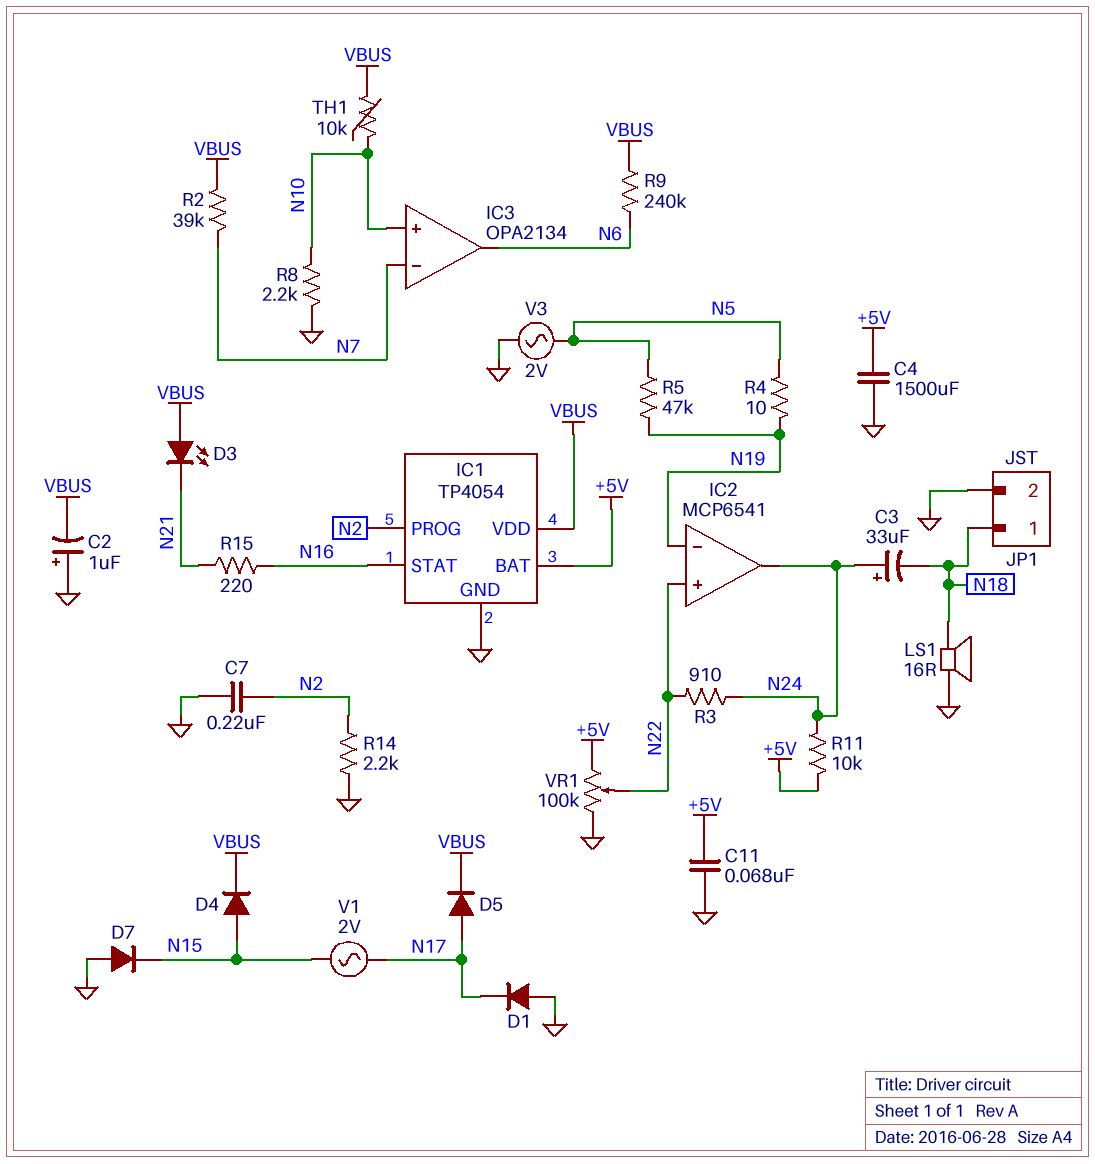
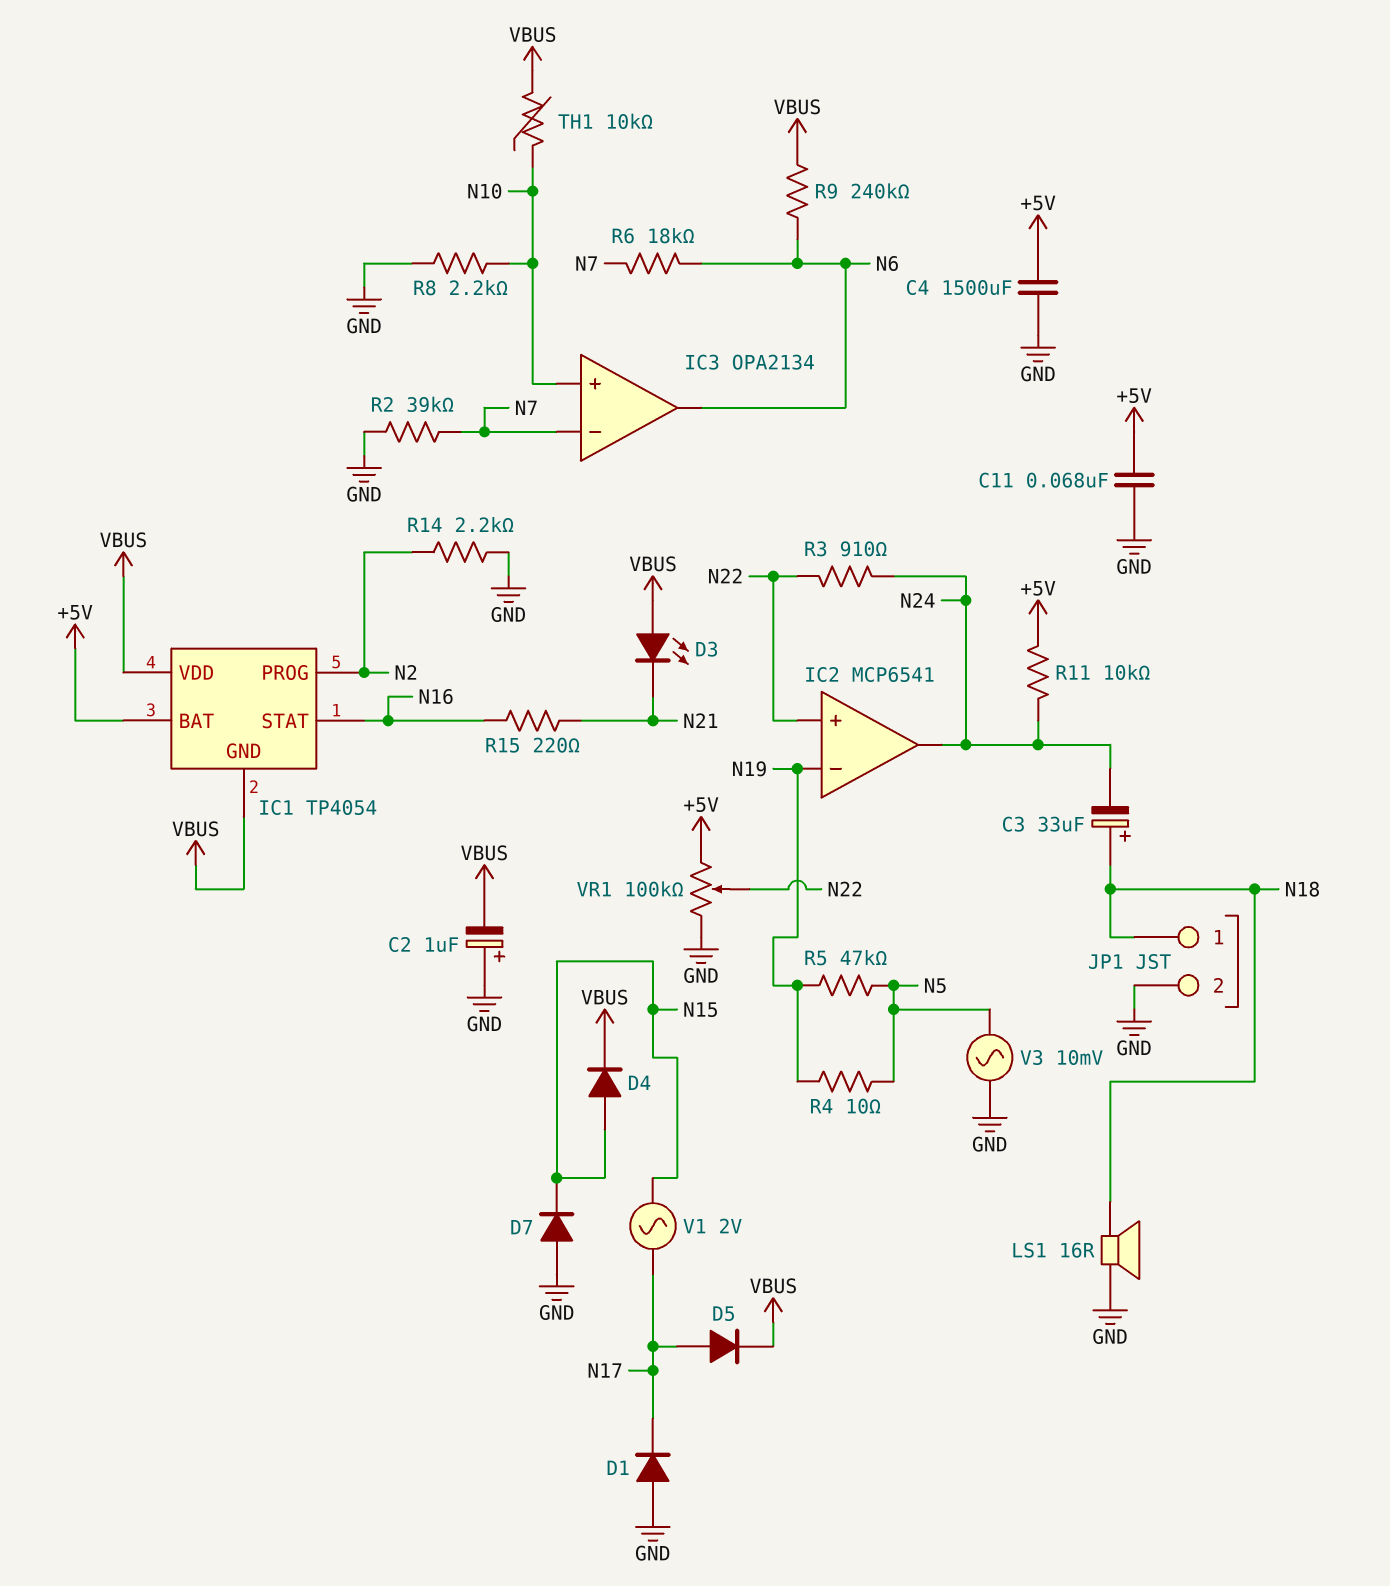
C3: 33uF (plus N24, minus N18) -> 33uF (plus N18, minus N24)
C7: 220nF (GND, N2) -> none
IC1 pin GND: GND -> VBUS
R2: 39k (N7, VBUS) -> 39k (GND, N7)
R6: none -> 18k (N6, N7)
V3: AC 2V (GND, N5) -> AC 10mV (GND, N5)

